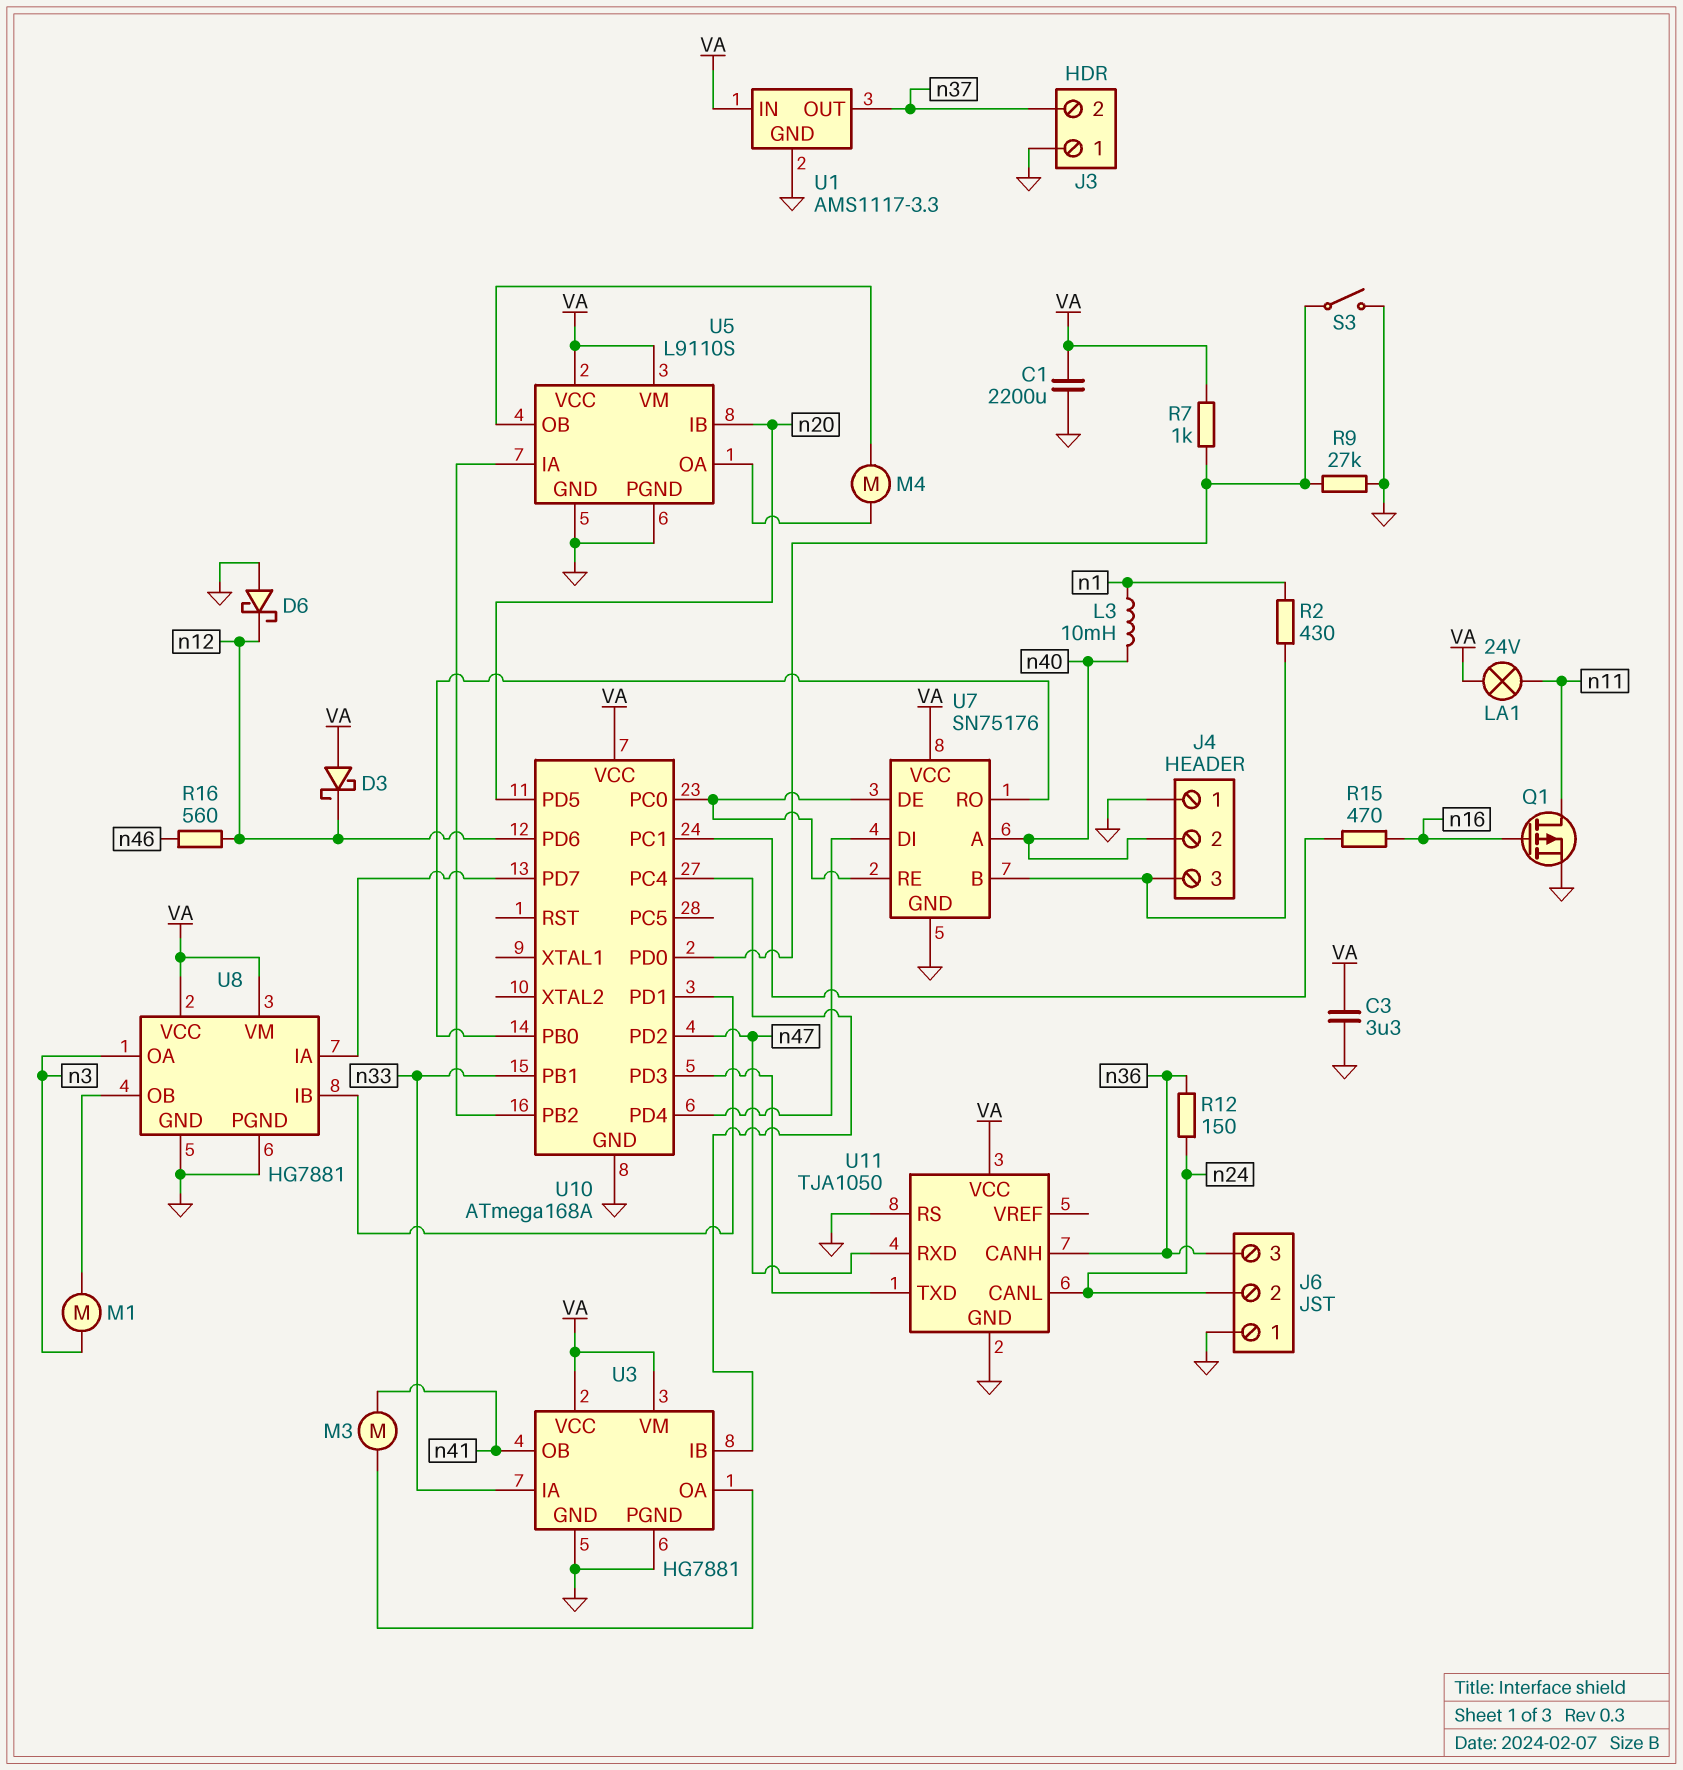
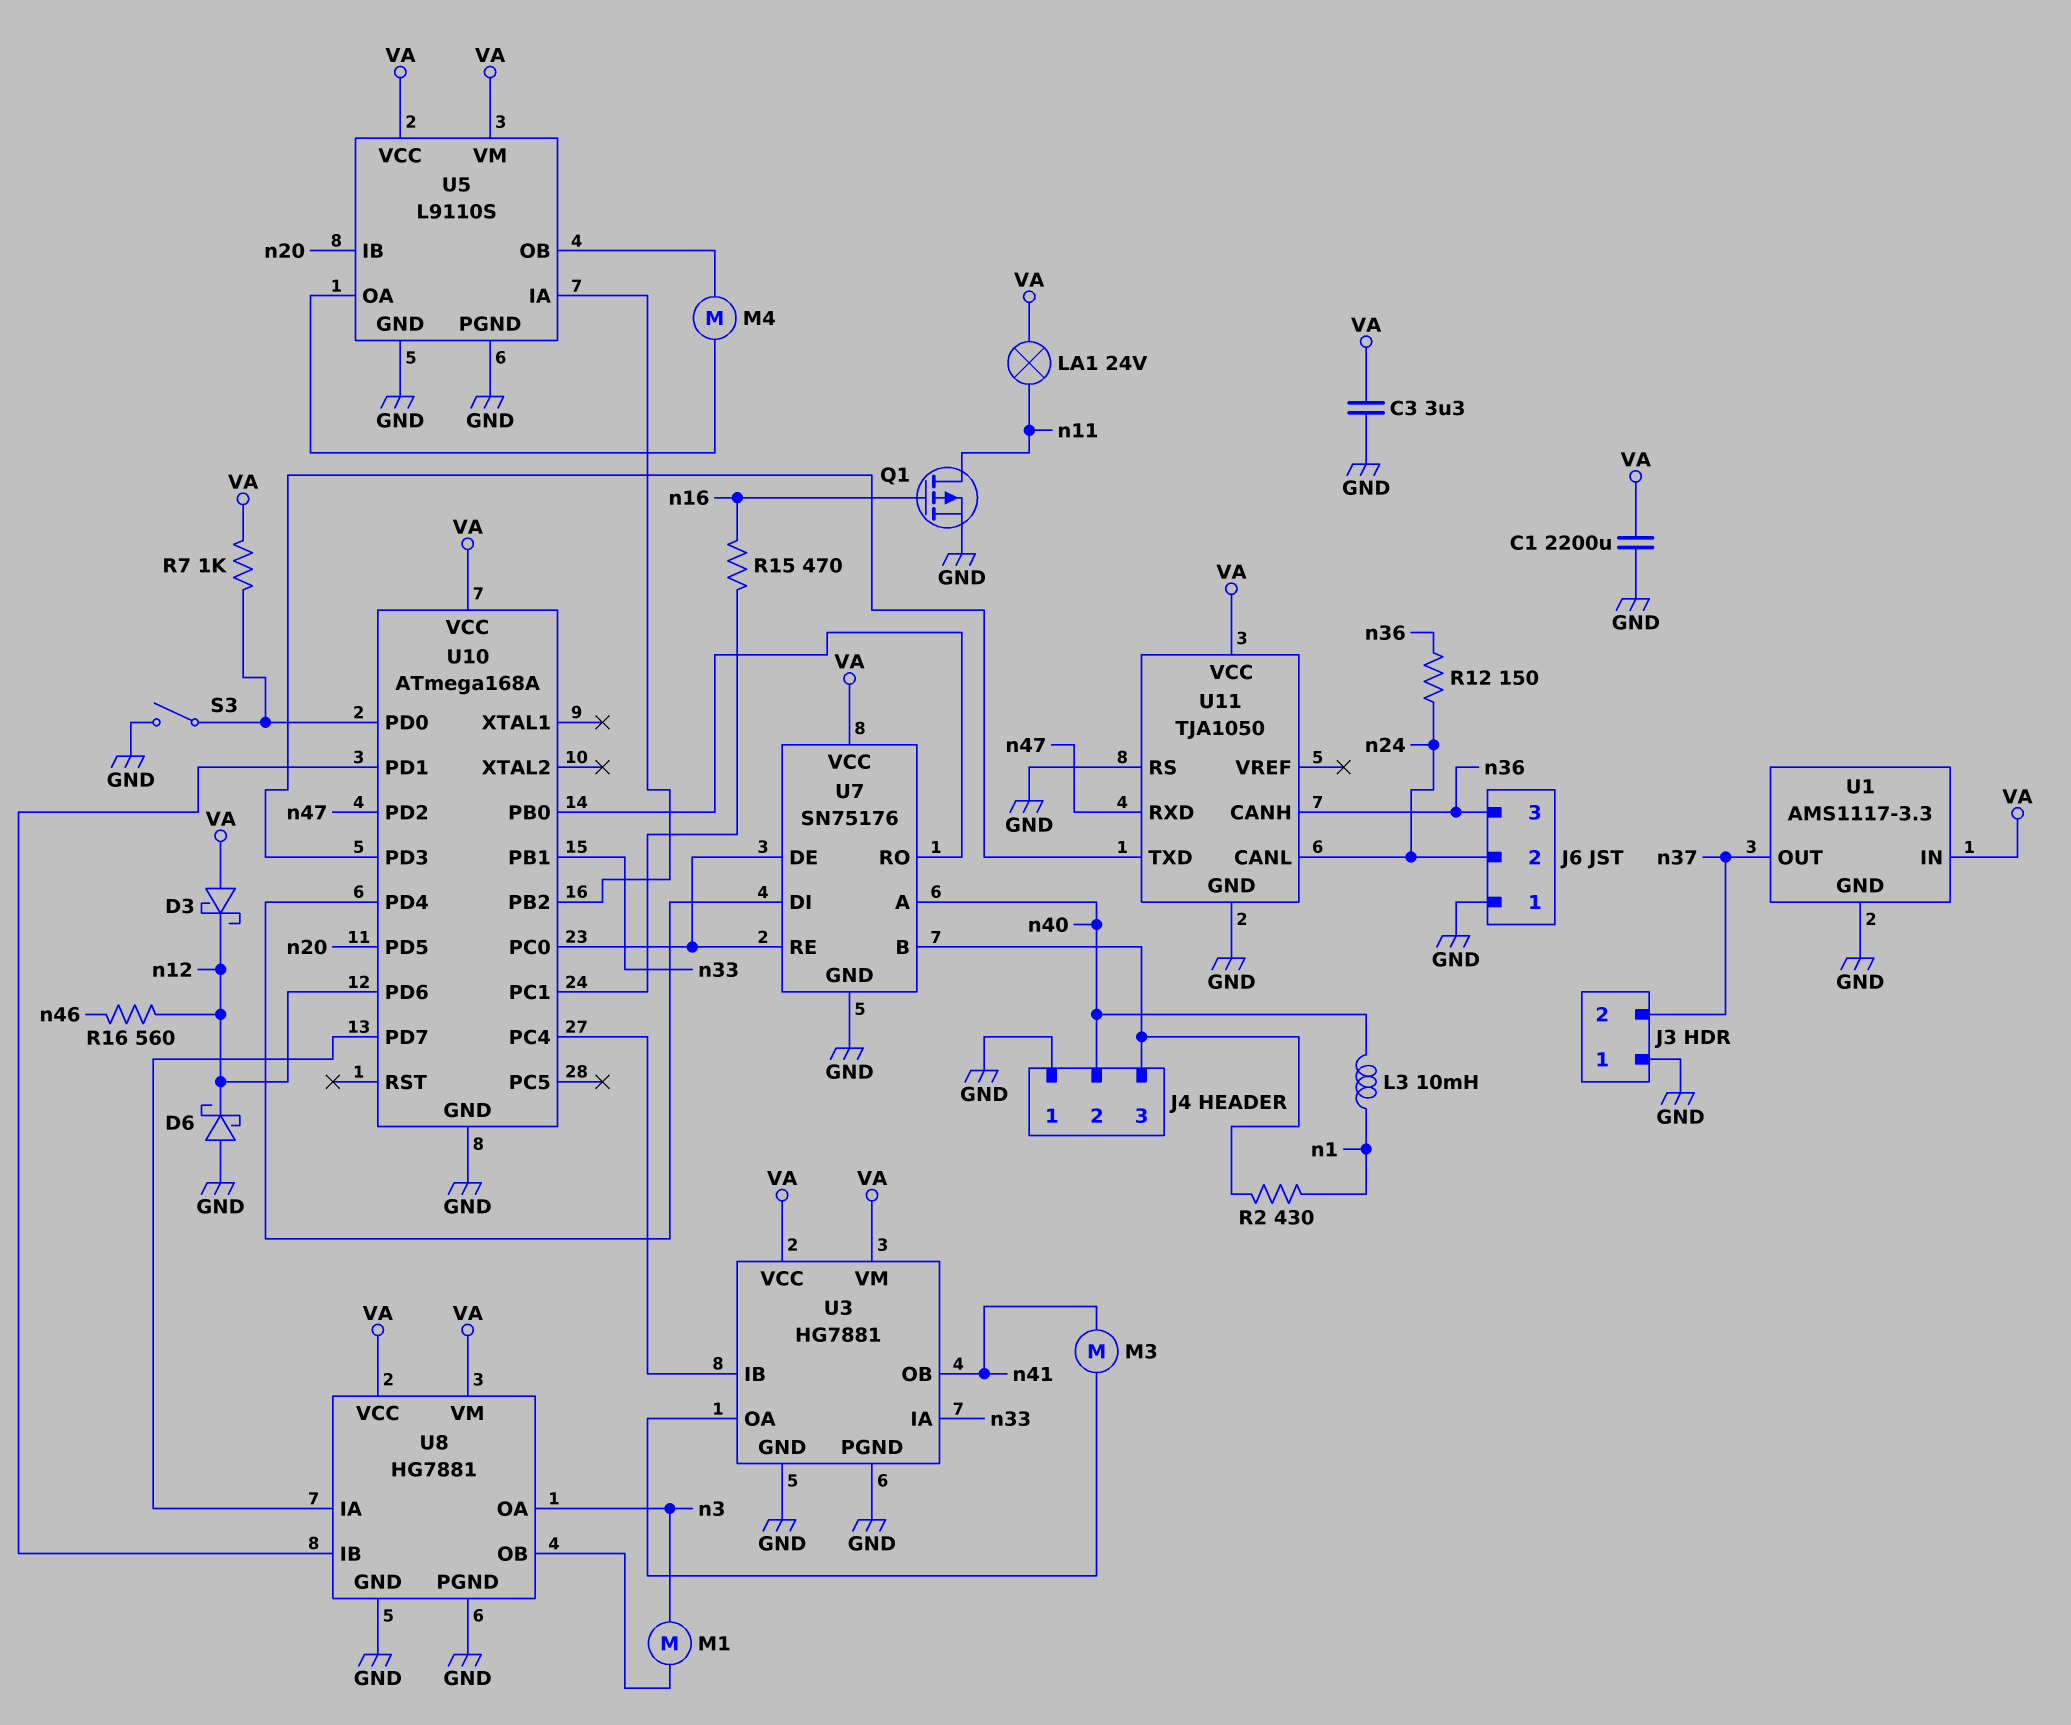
R9: 27k (GND, U10/PD0) -> none

